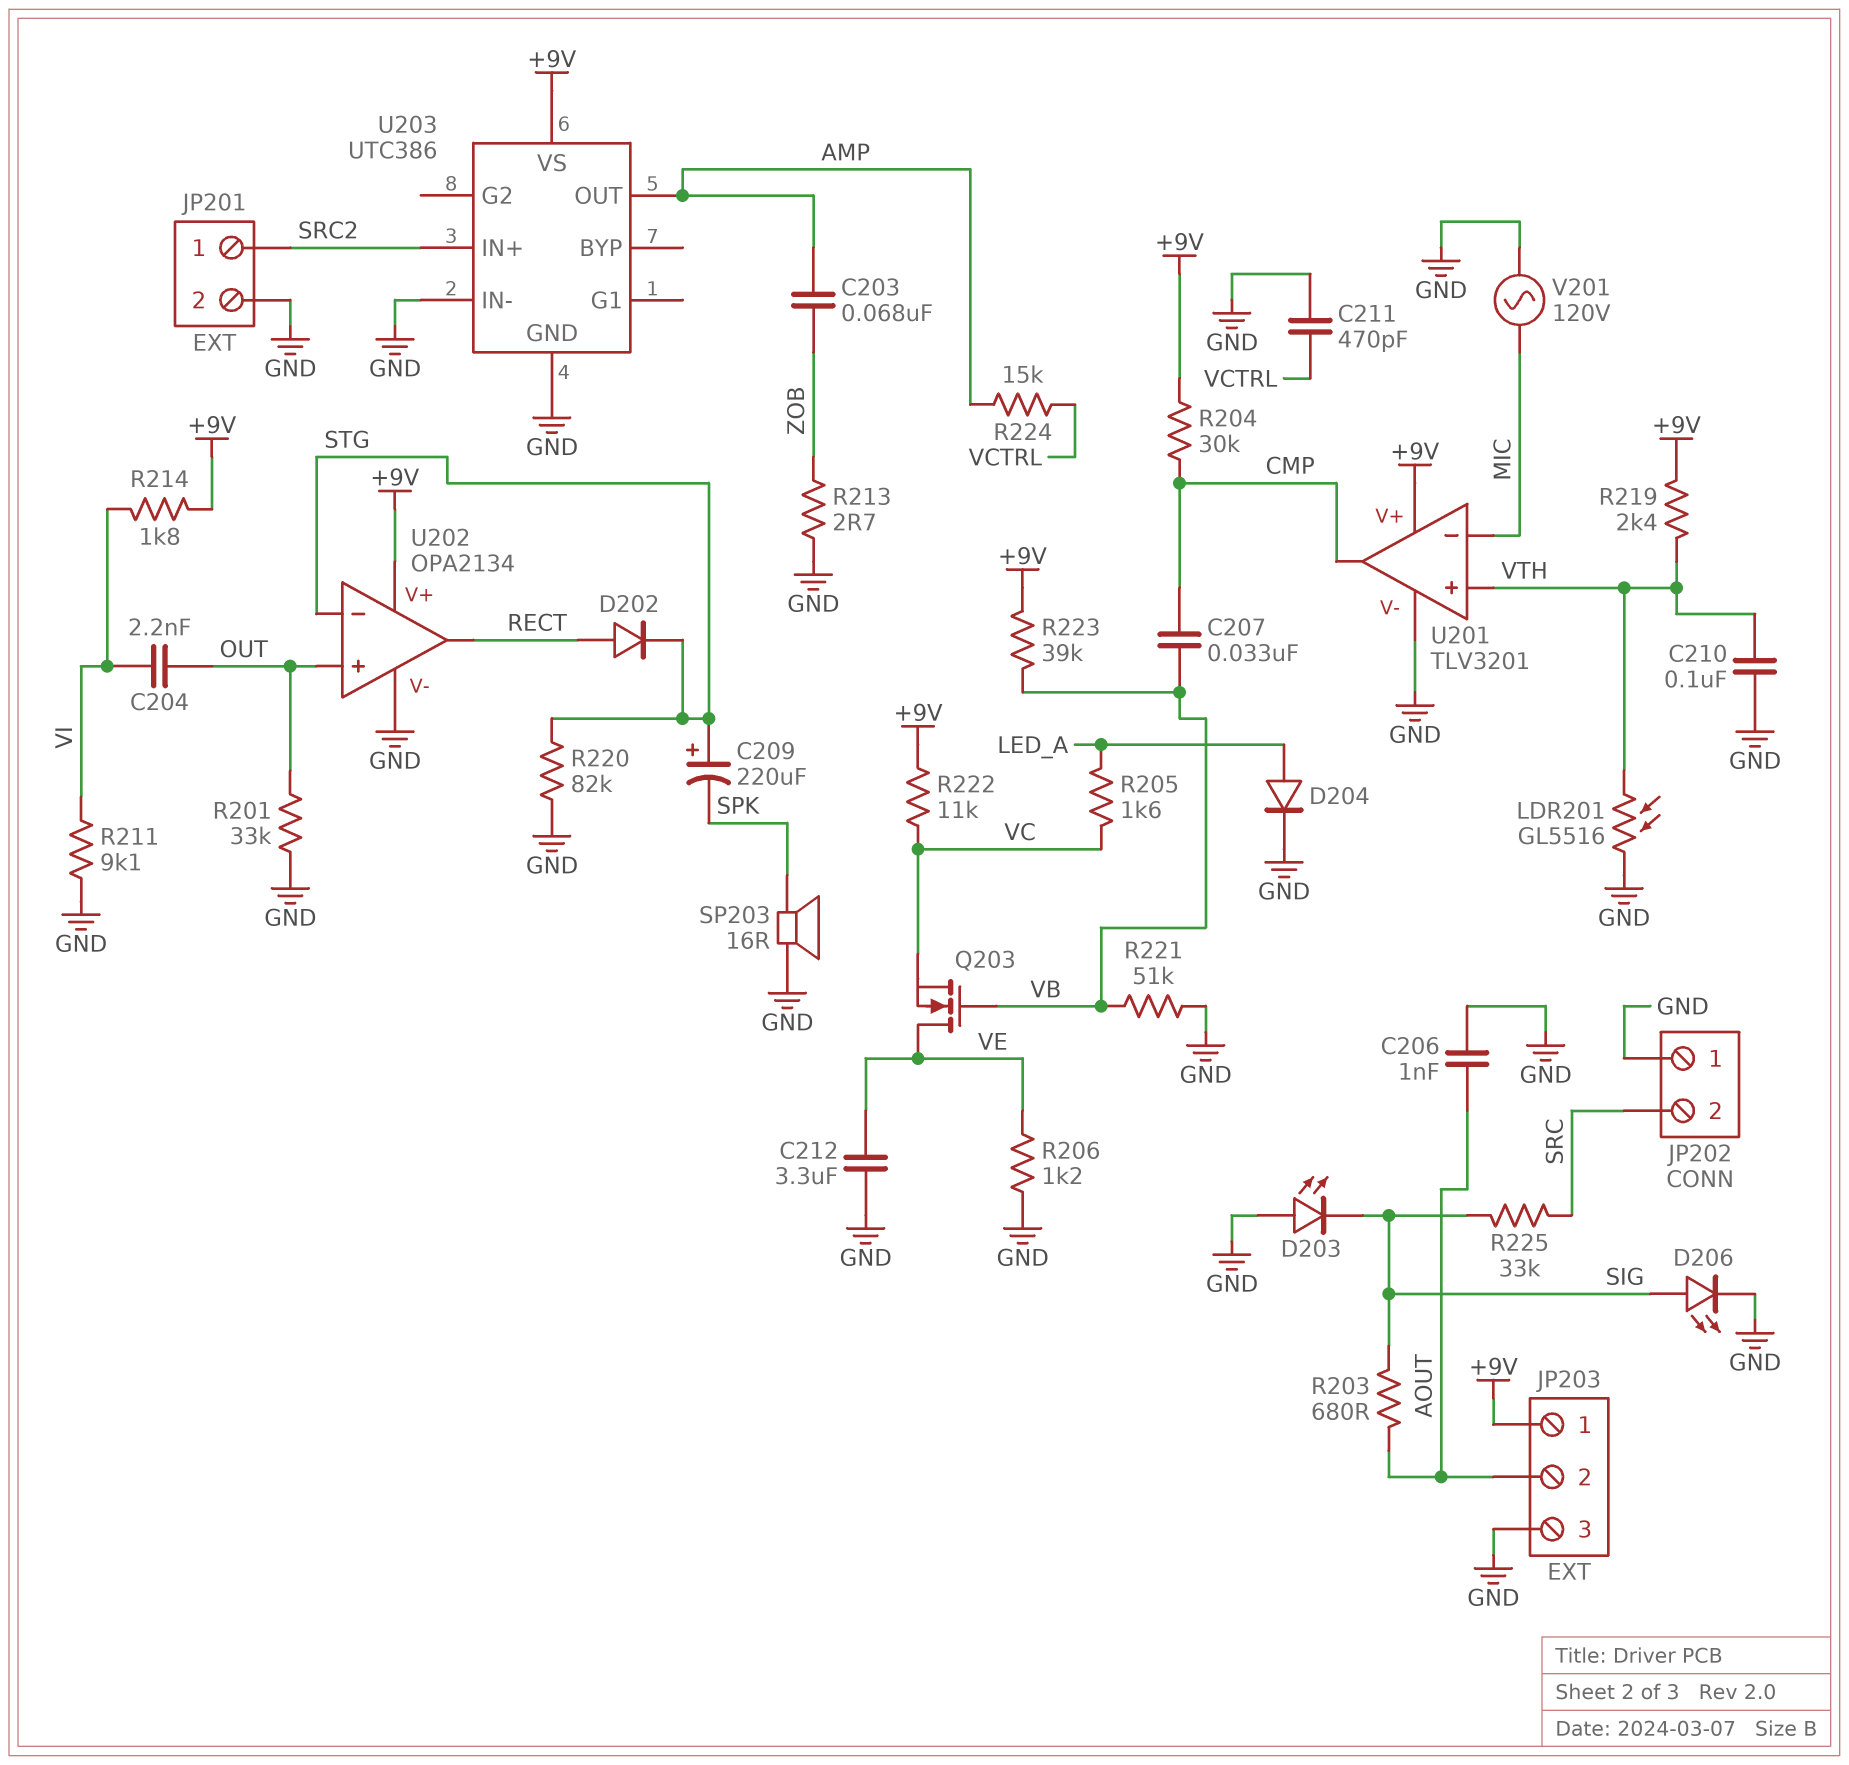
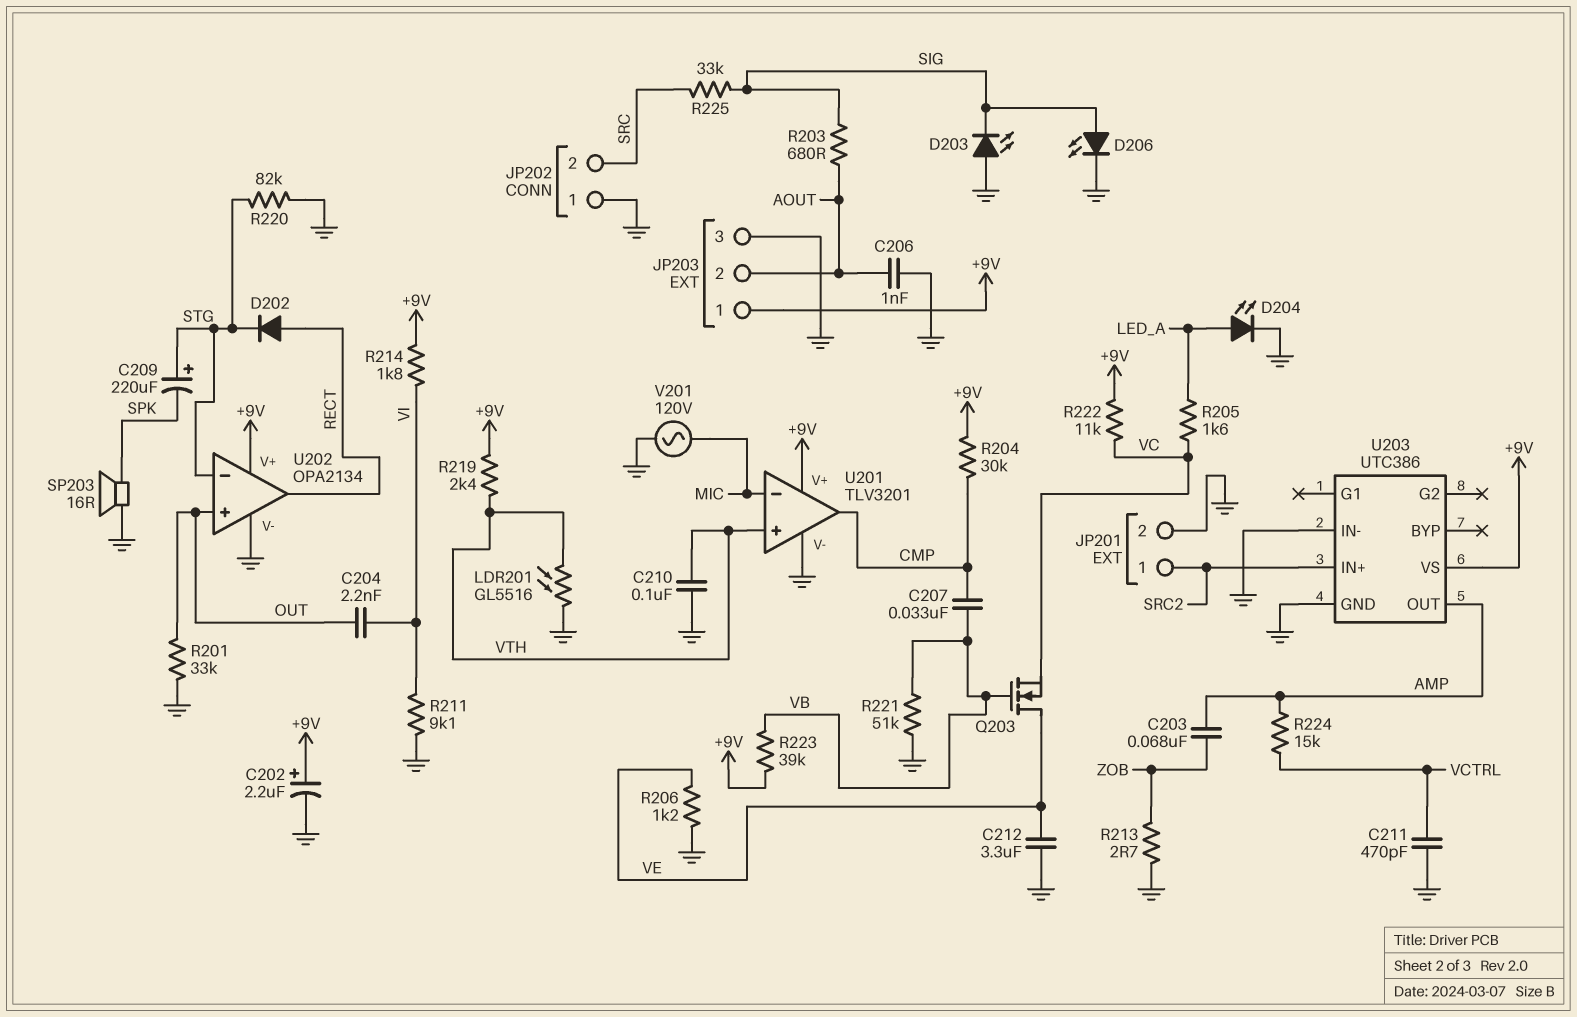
C202: none -> 2.2uF (plus +9V, minus GND)
D204: diode (A LED_A, K GND) -> LED (A LED_A, K GND)

